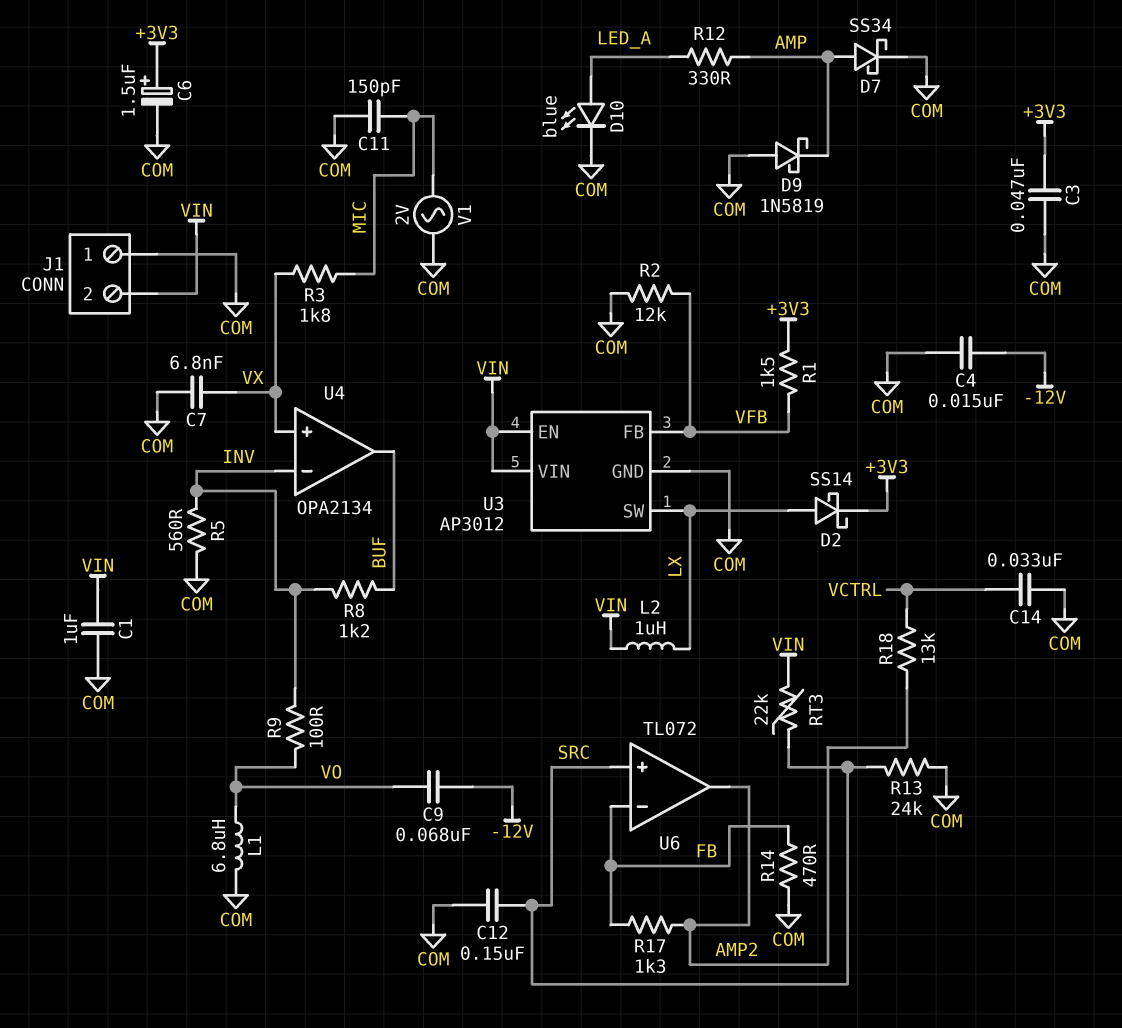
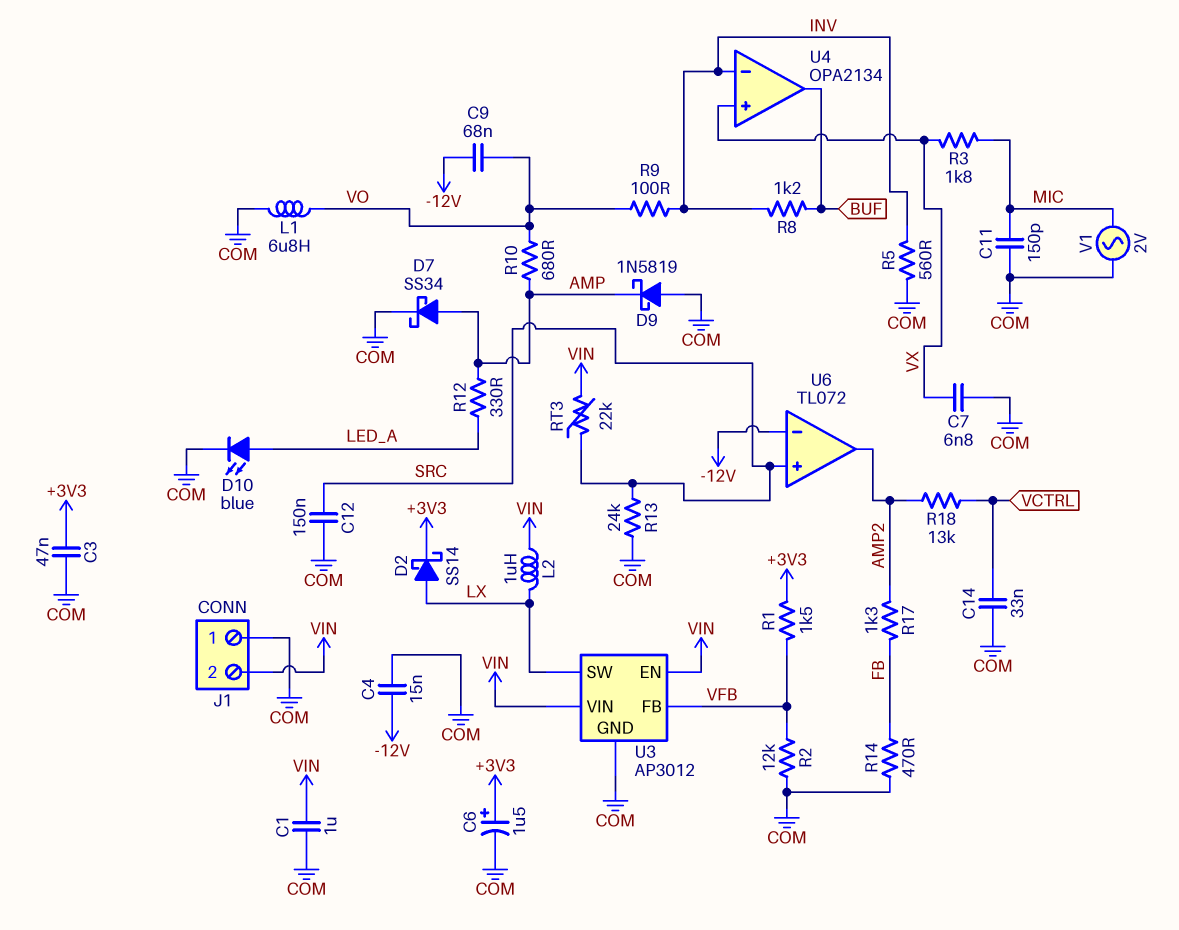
R10: none -> 680 (AMP, VO)
U6 pin in-: FB -> -12V

